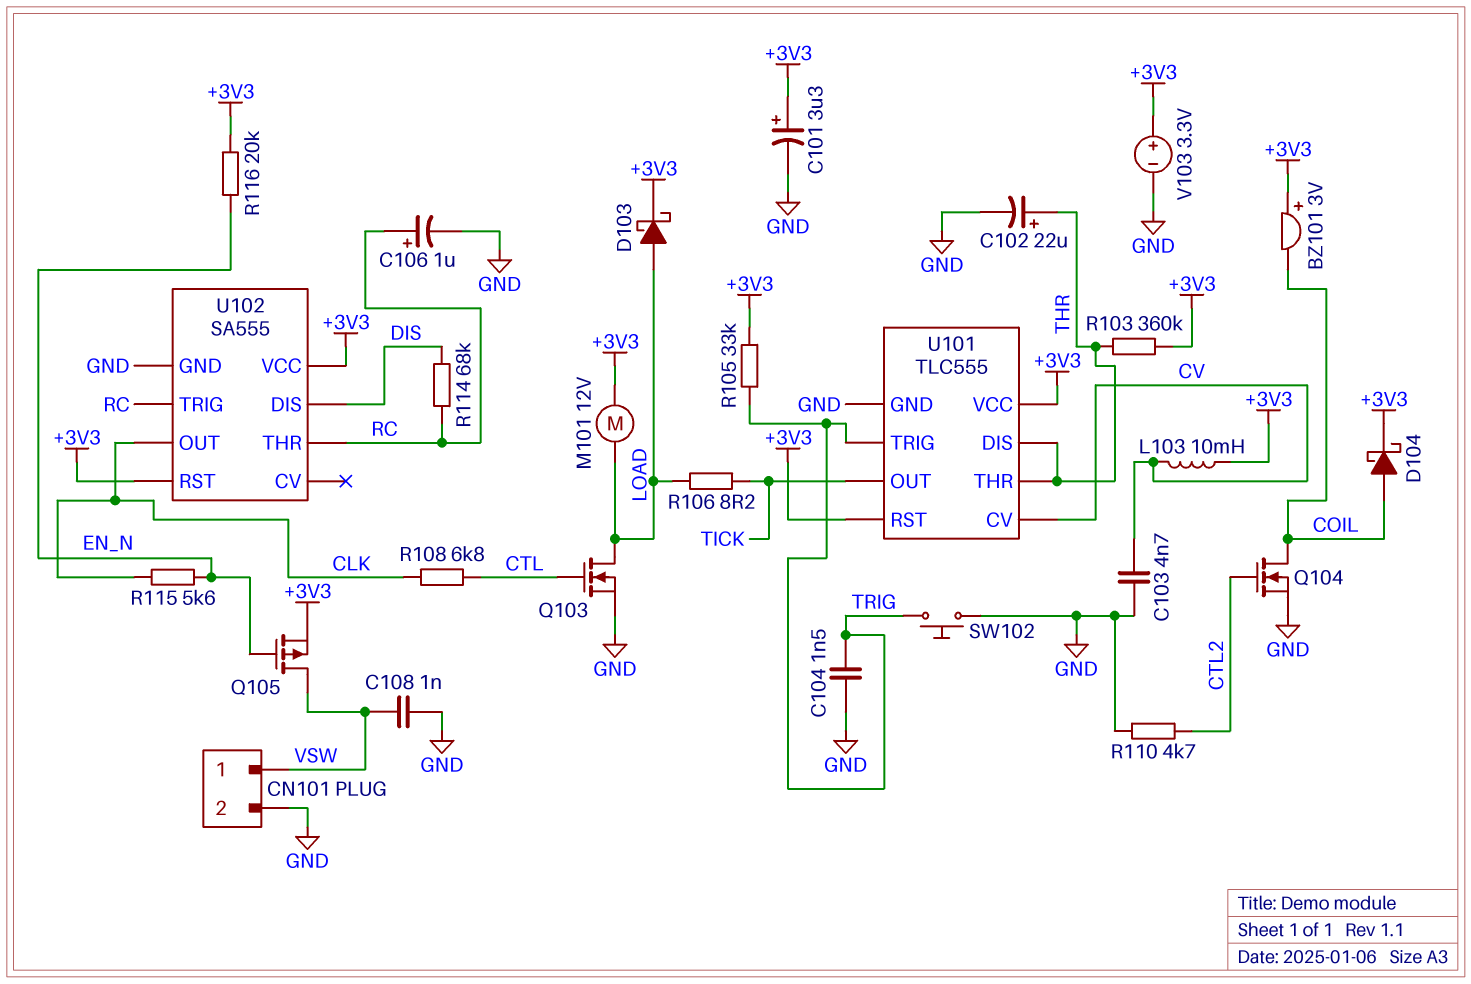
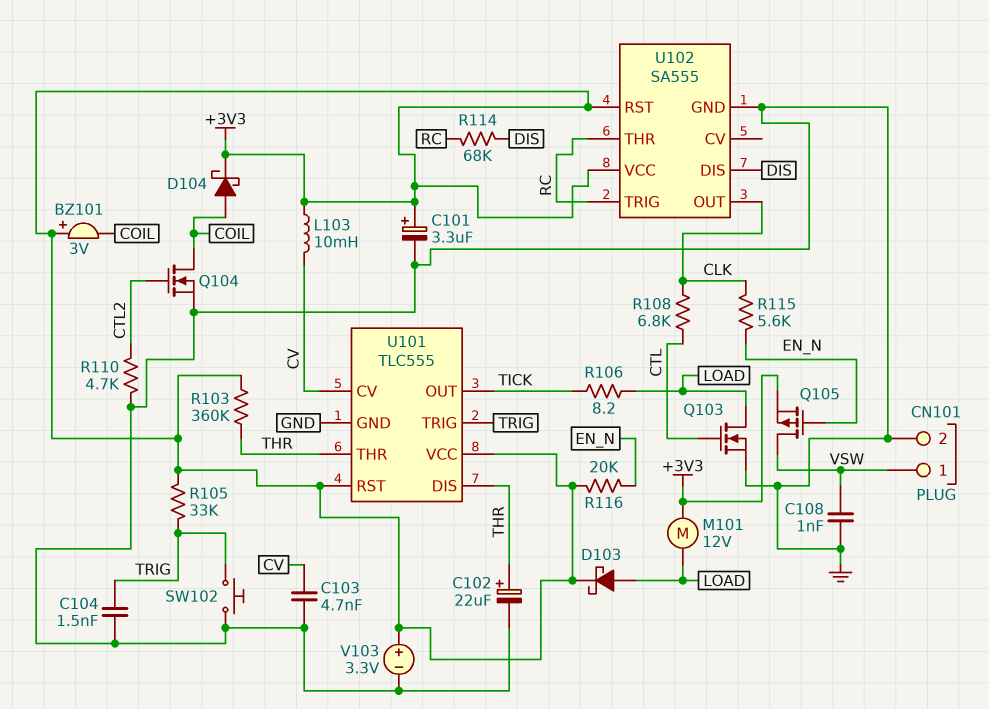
C106: 1uF (plus RC, minus GND) -> none

